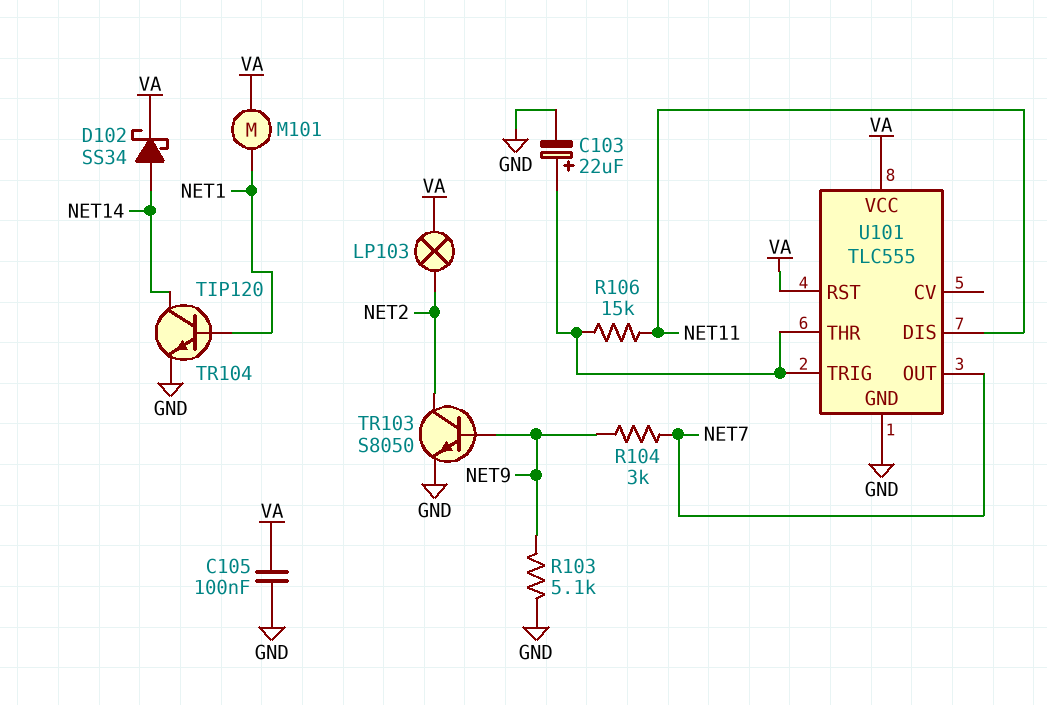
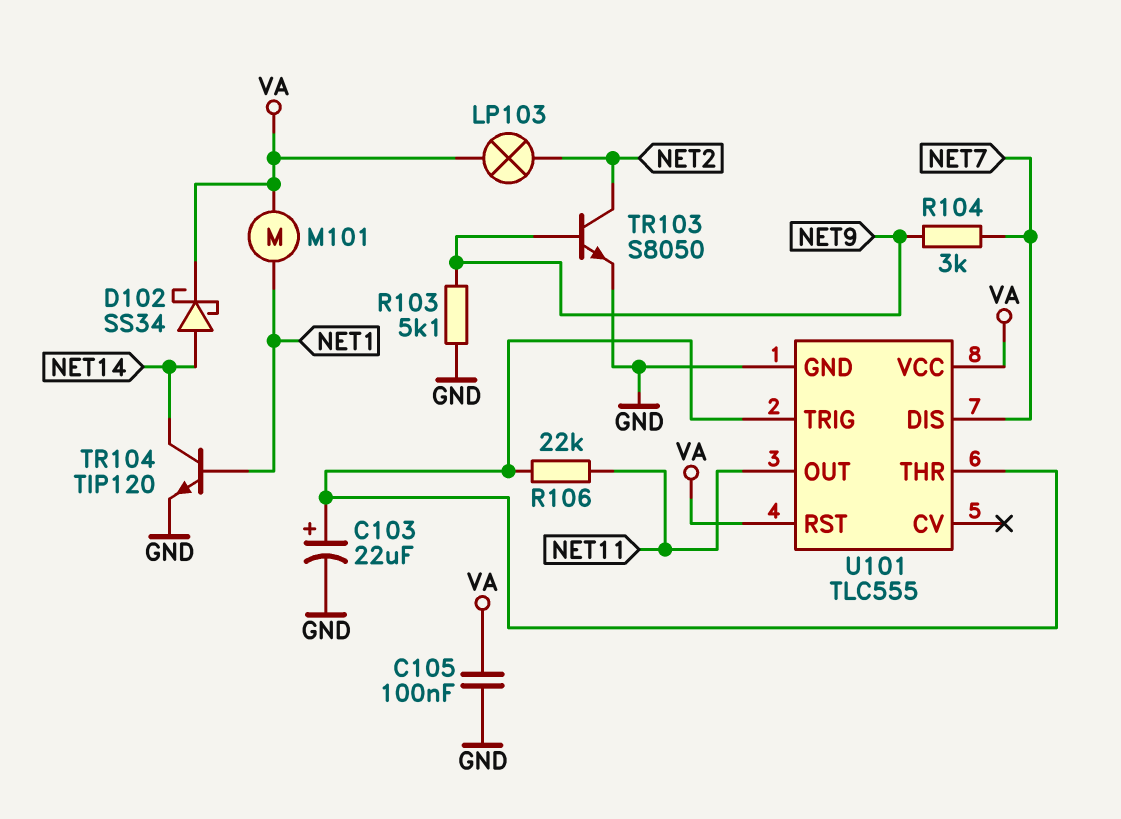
R106: 15k (NET11, U101/THR) -> 22k (NET11, U101/THR)
U101 pin DIS: NET11 -> NET7
U101 pin OUT: NET7 -> NET11

